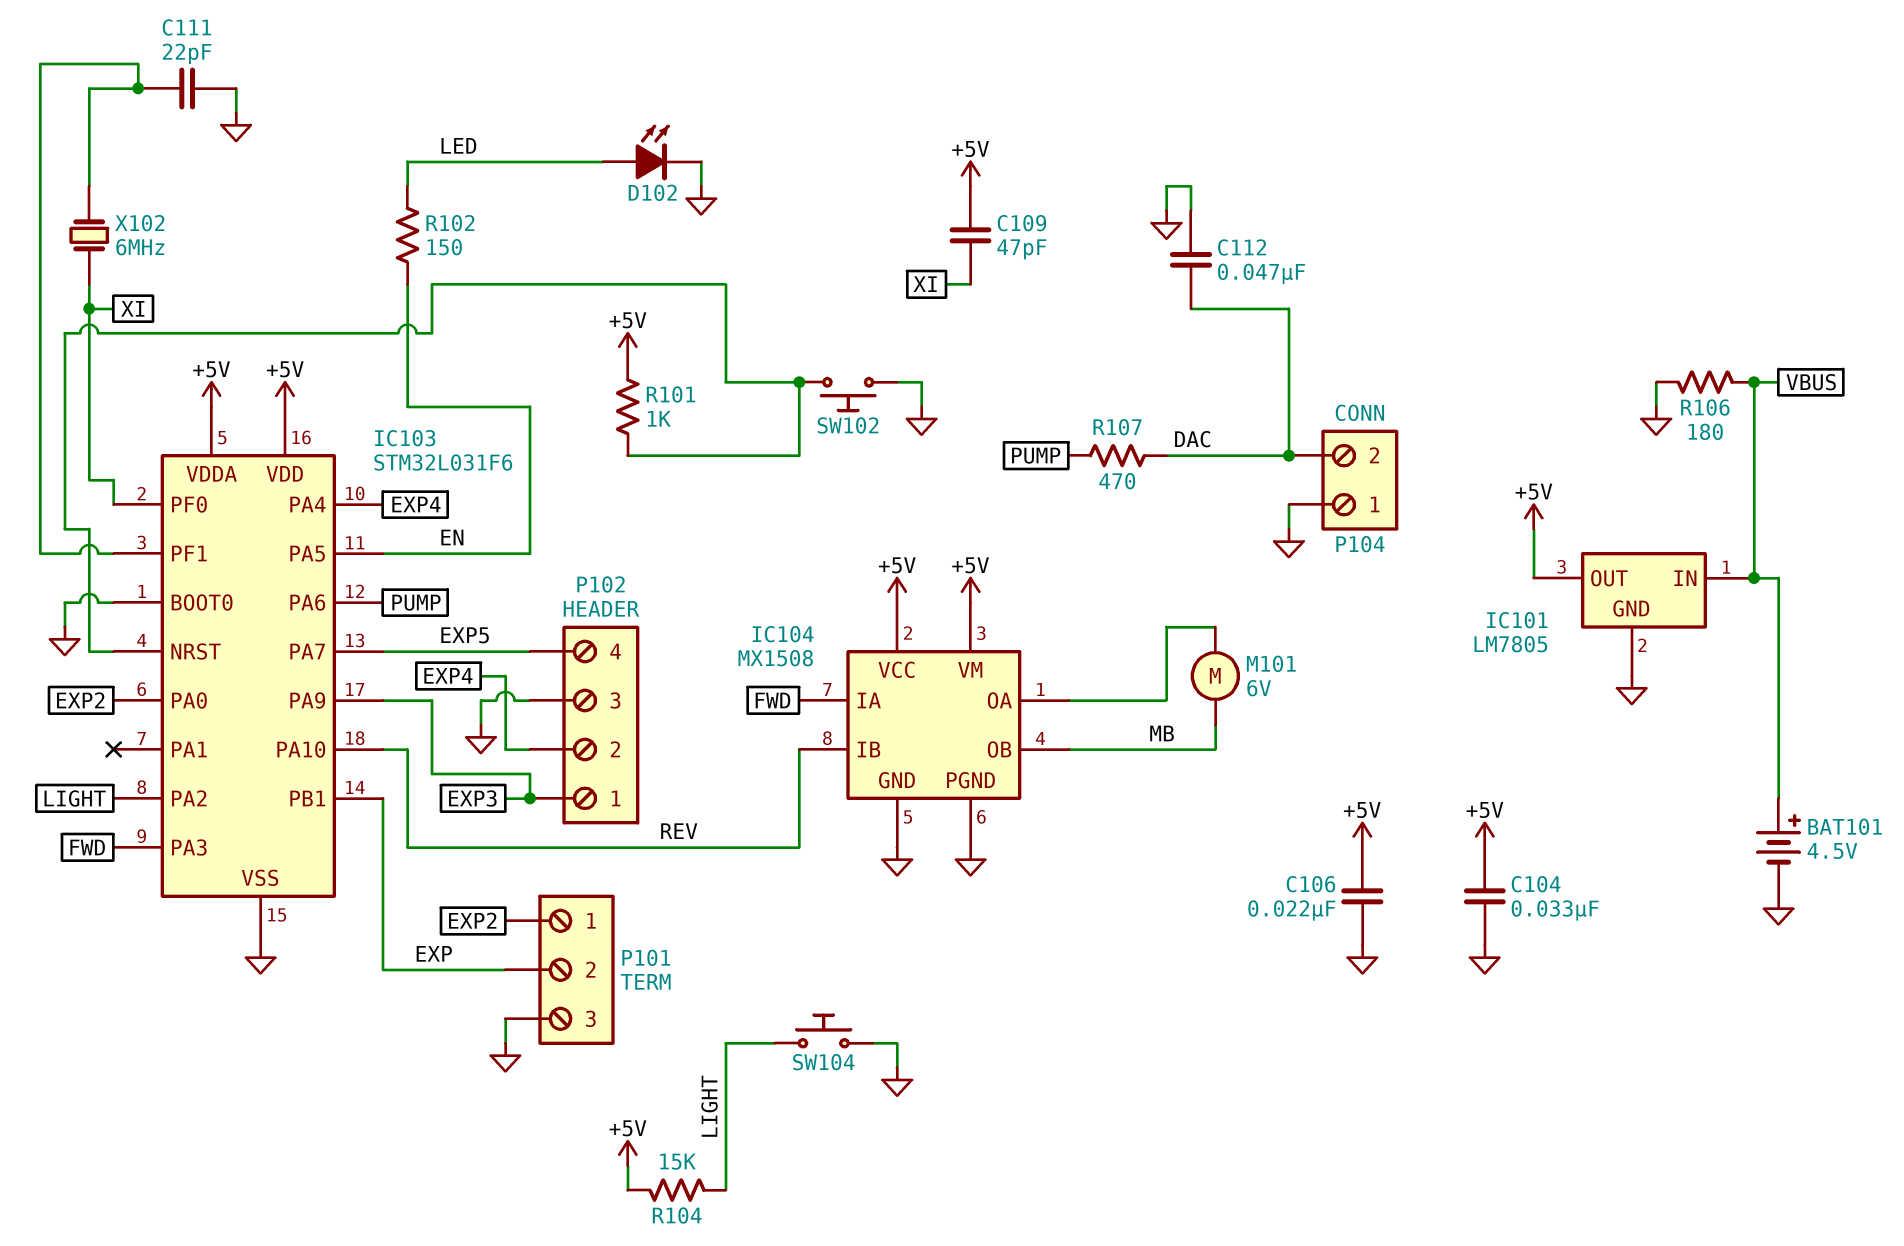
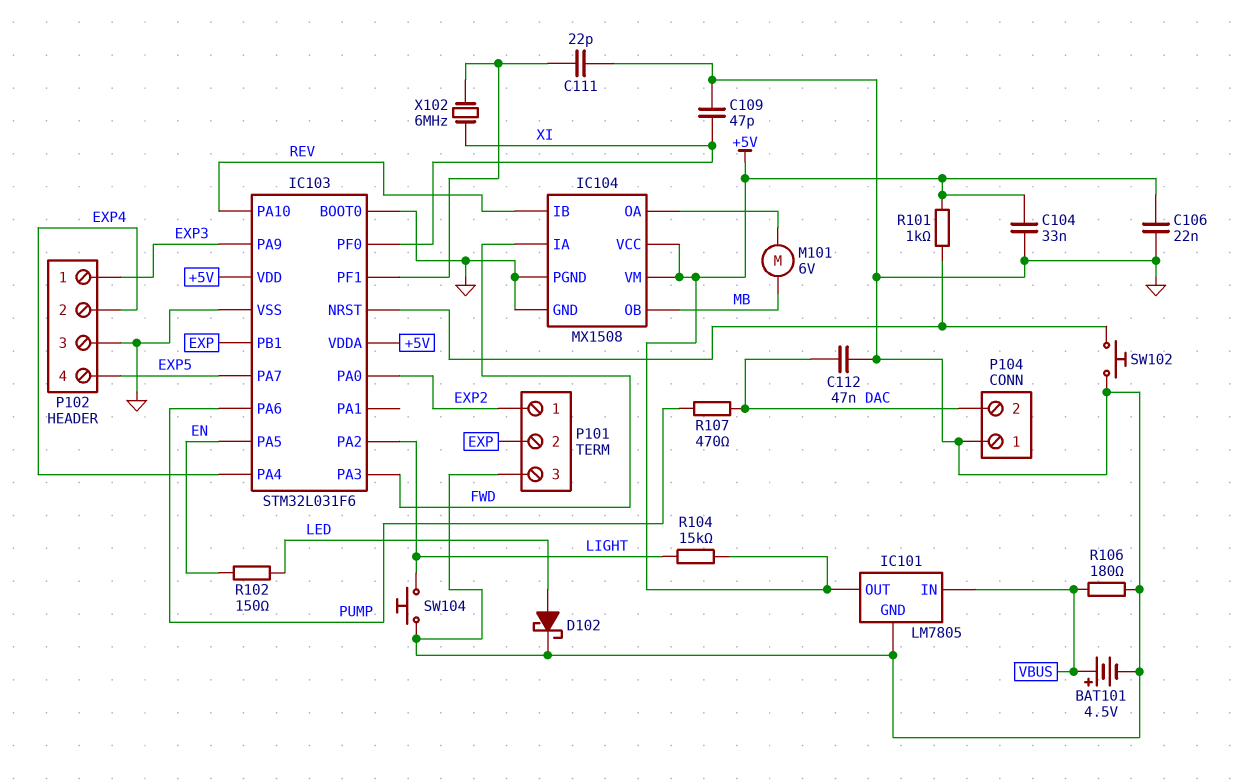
C109: 47pF (+5V, XI) -> 47pF (GND, XI)
D102: LED (A LED, K GND) -> schottky (A LED, K GND)

